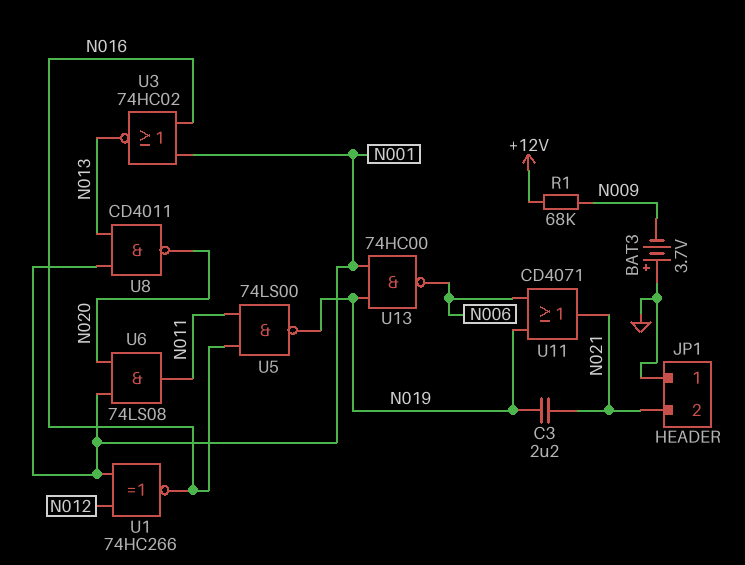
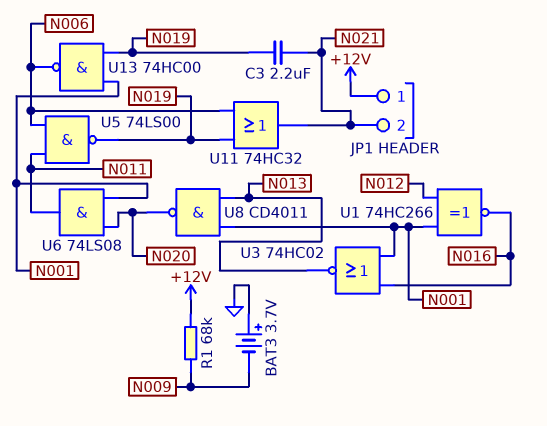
JP1 pin 1: GND -> +12V
U5: NAND 74LS00 (in N011, in N016, out N019) -> NAND 74LS00 (in N006, in N011, out N019)
U11: OR CD4071 (in N006, in N019, out N021) -> OR 74HC32 (in N006, in N019, out N021)

